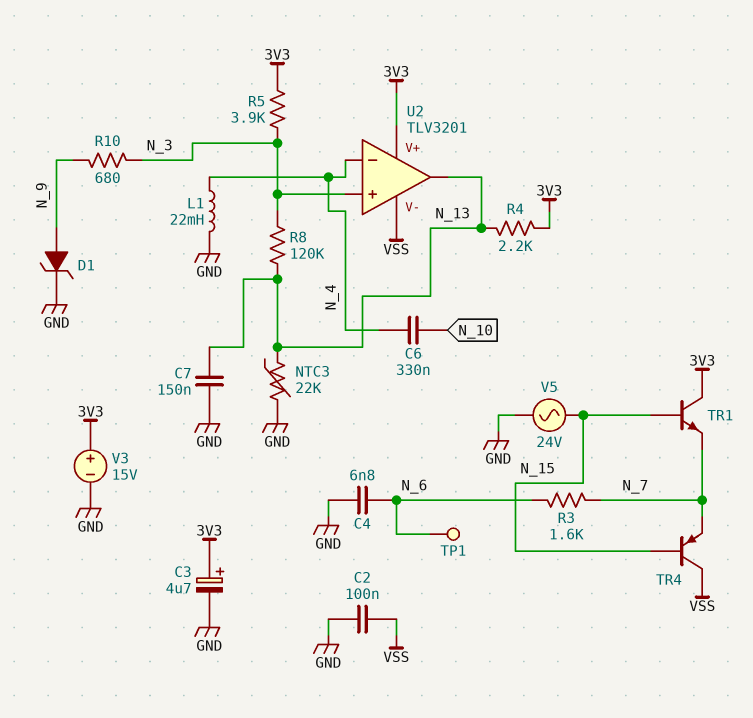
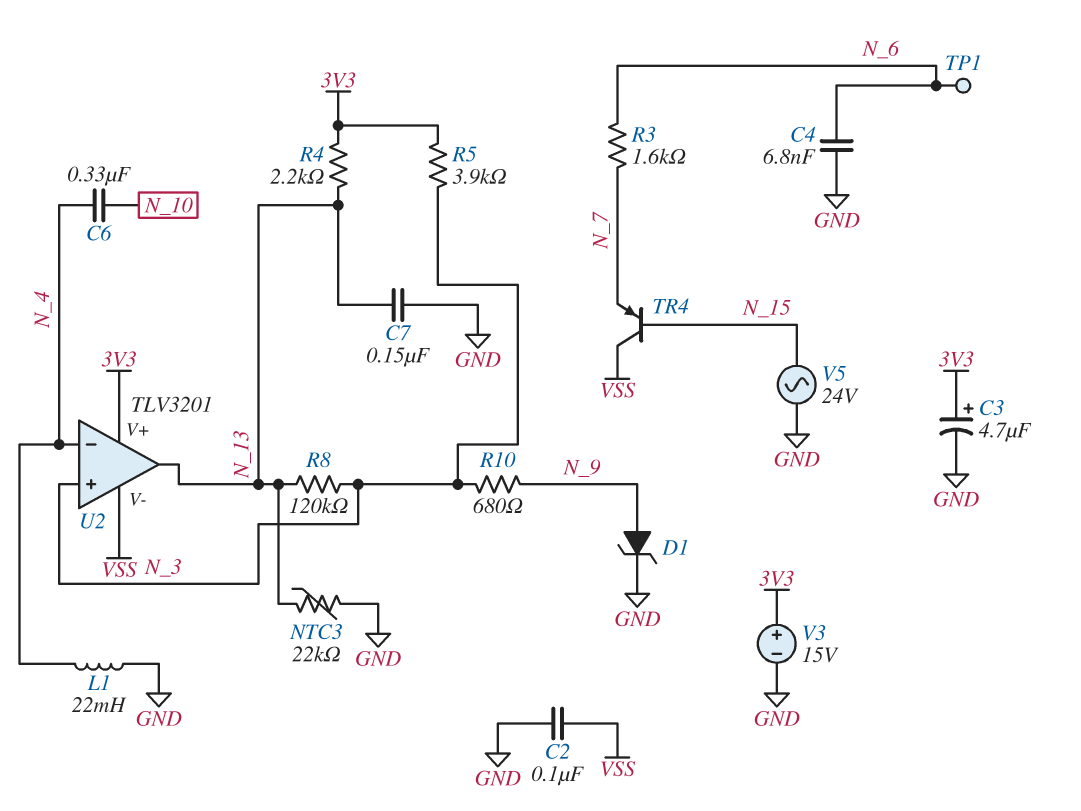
TR1: NPN (B N_15, C 3V3, E N_7) -> none

